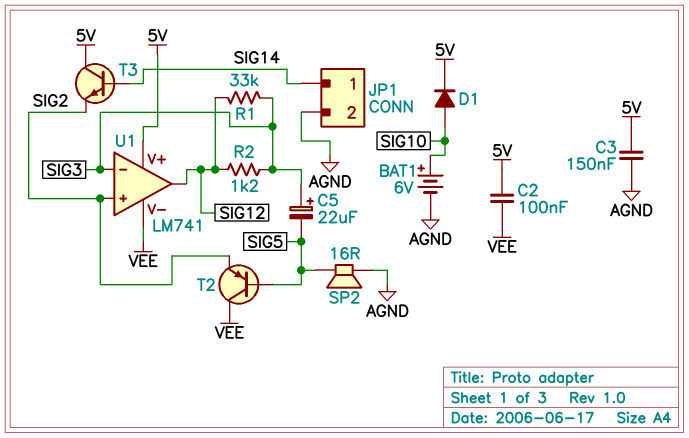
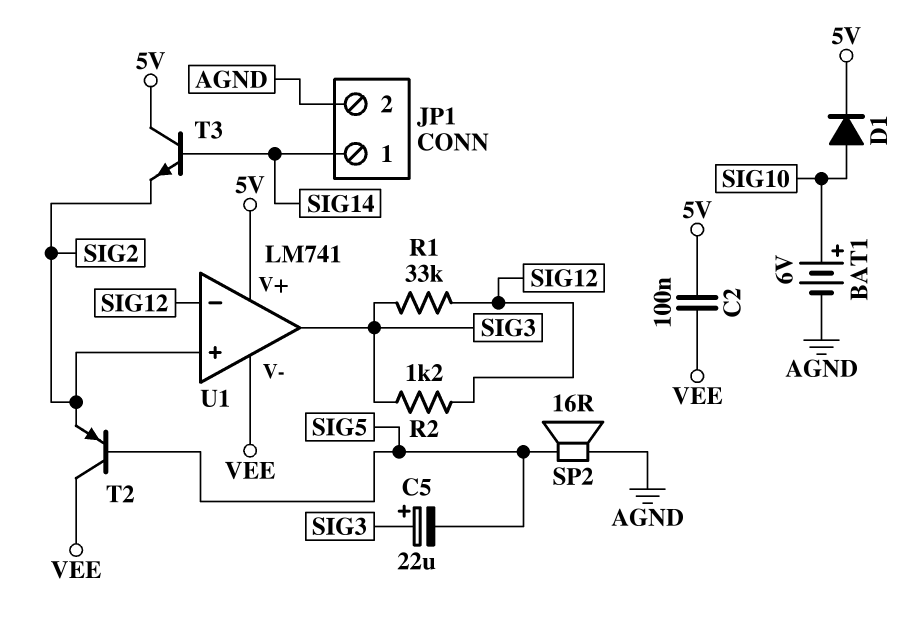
C3: 150nF (5V, AGND) -> none
U1 pin in-: SIG3 -> SIG12
U1 pin out: SIG12 -> SIG3

